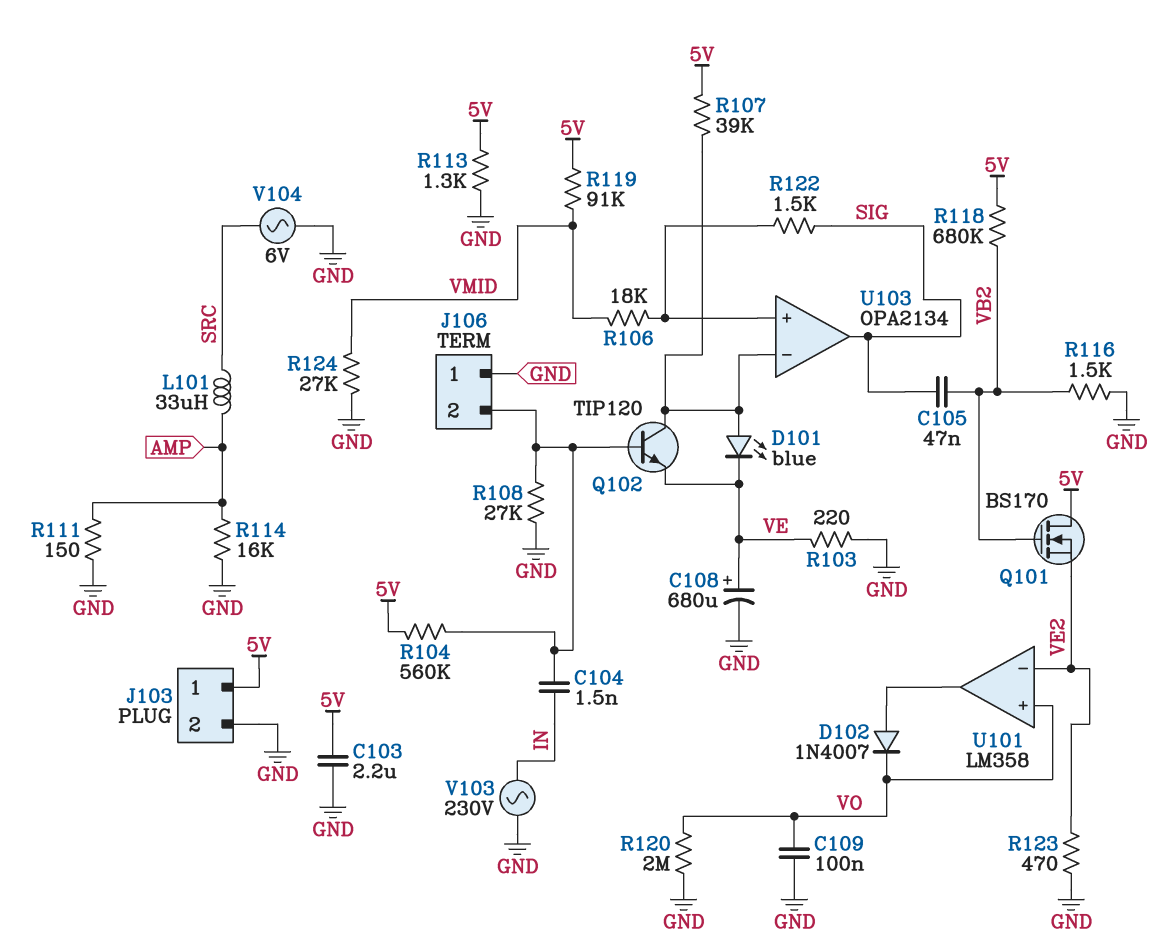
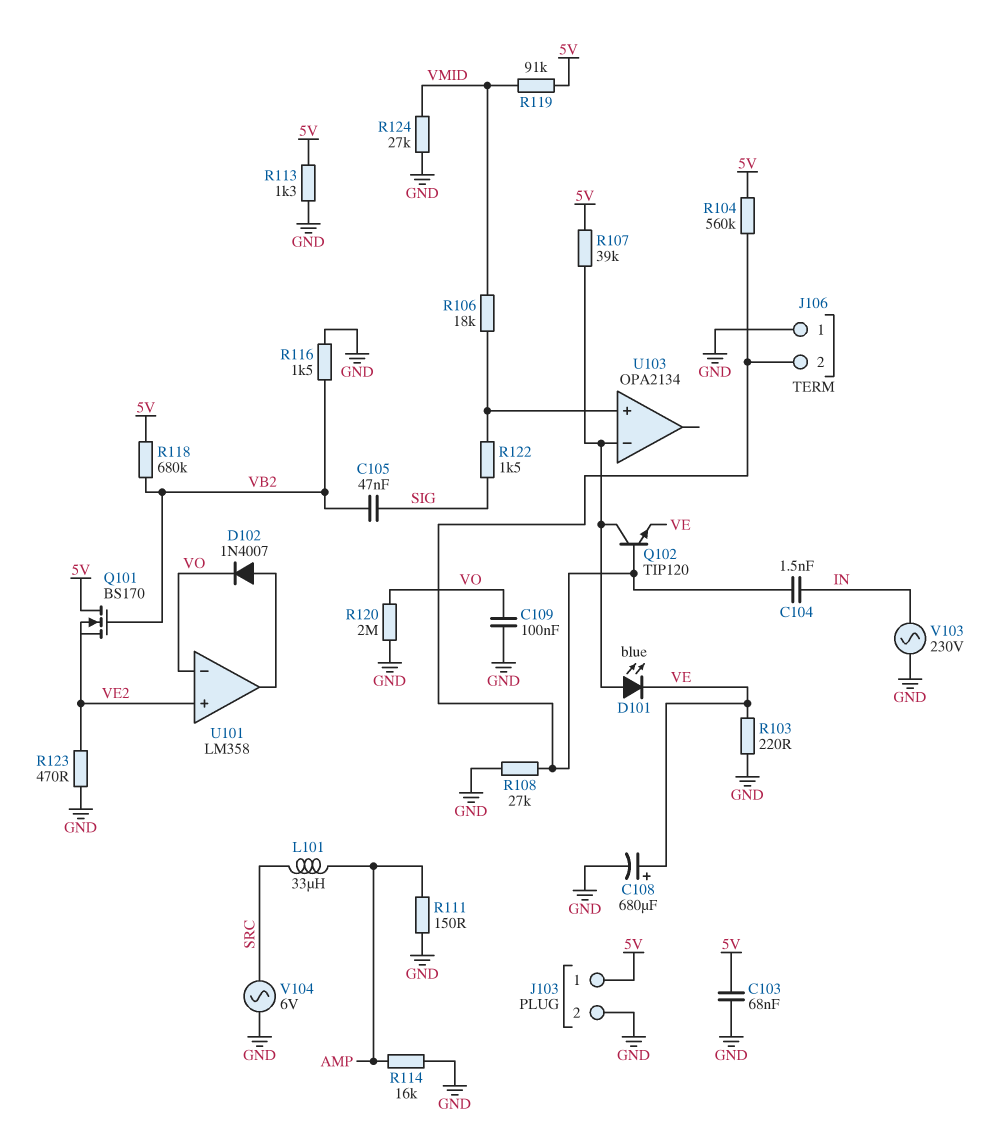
C103: 2.2uF (5V, GND) -> 68nF (5V, GND)
U101 pin in+: VO -> VE2
U101 pin in-: VE2 -> VO
U103 pin out: SIG -> none

